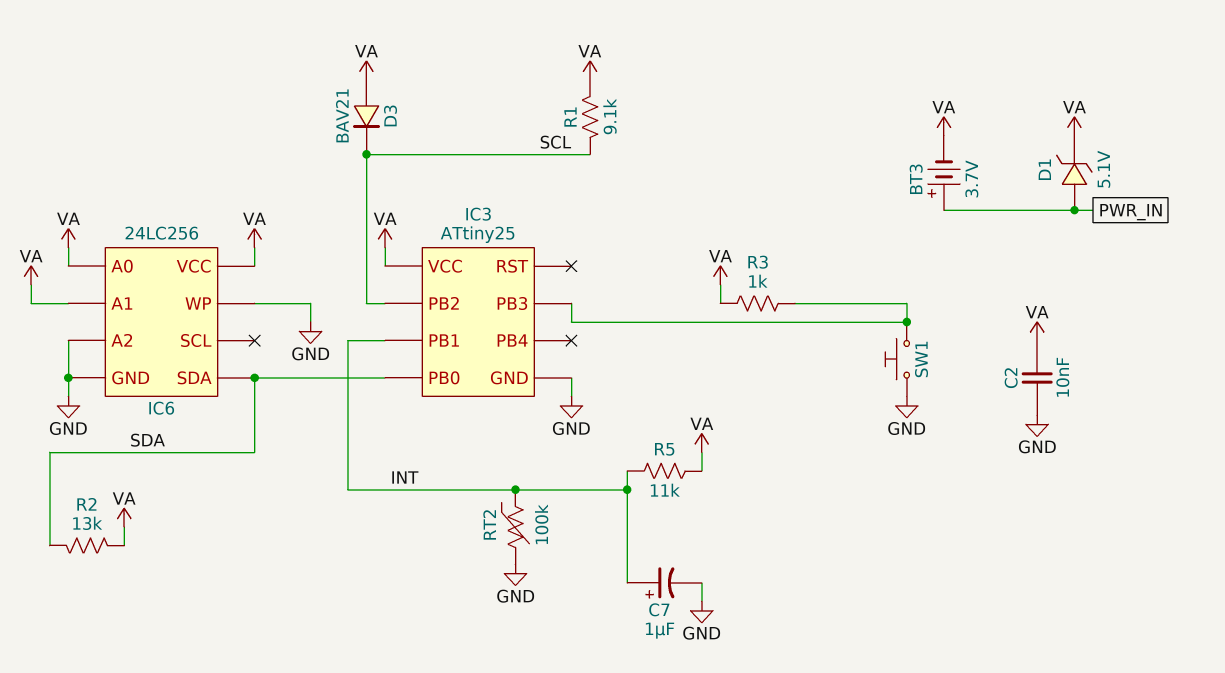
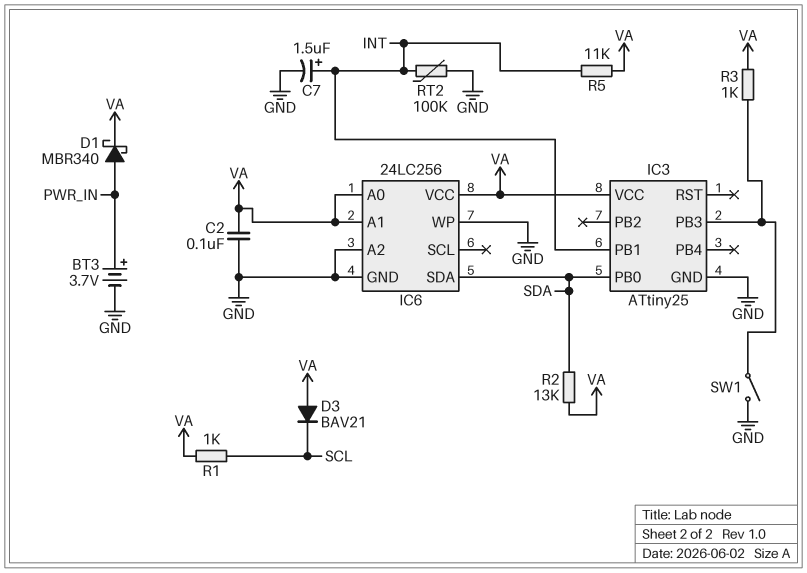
BT3: 3.7V (plus PWR_IN, minus VA) -> 3.7V (plus PWR_IN, minus GND)
C2: 10nF (GND, VA) -> 100nF (GND, VA)
C7: 1uF (plus INT, minus GND) -> 1.5uF (plus INT, minus GND)
D1: zener 5.1V (A PWR_IN, K VA) -> schottky MBR340 (A PWR_IN, K VA)
IC3 pin PB2: SCL -> none
R1: 9.1k (SCL, VA) -> 1k (SCL, VA)
SW1: button (GND, IC3/PB3) -> switch (GND, IC3/PB3)

